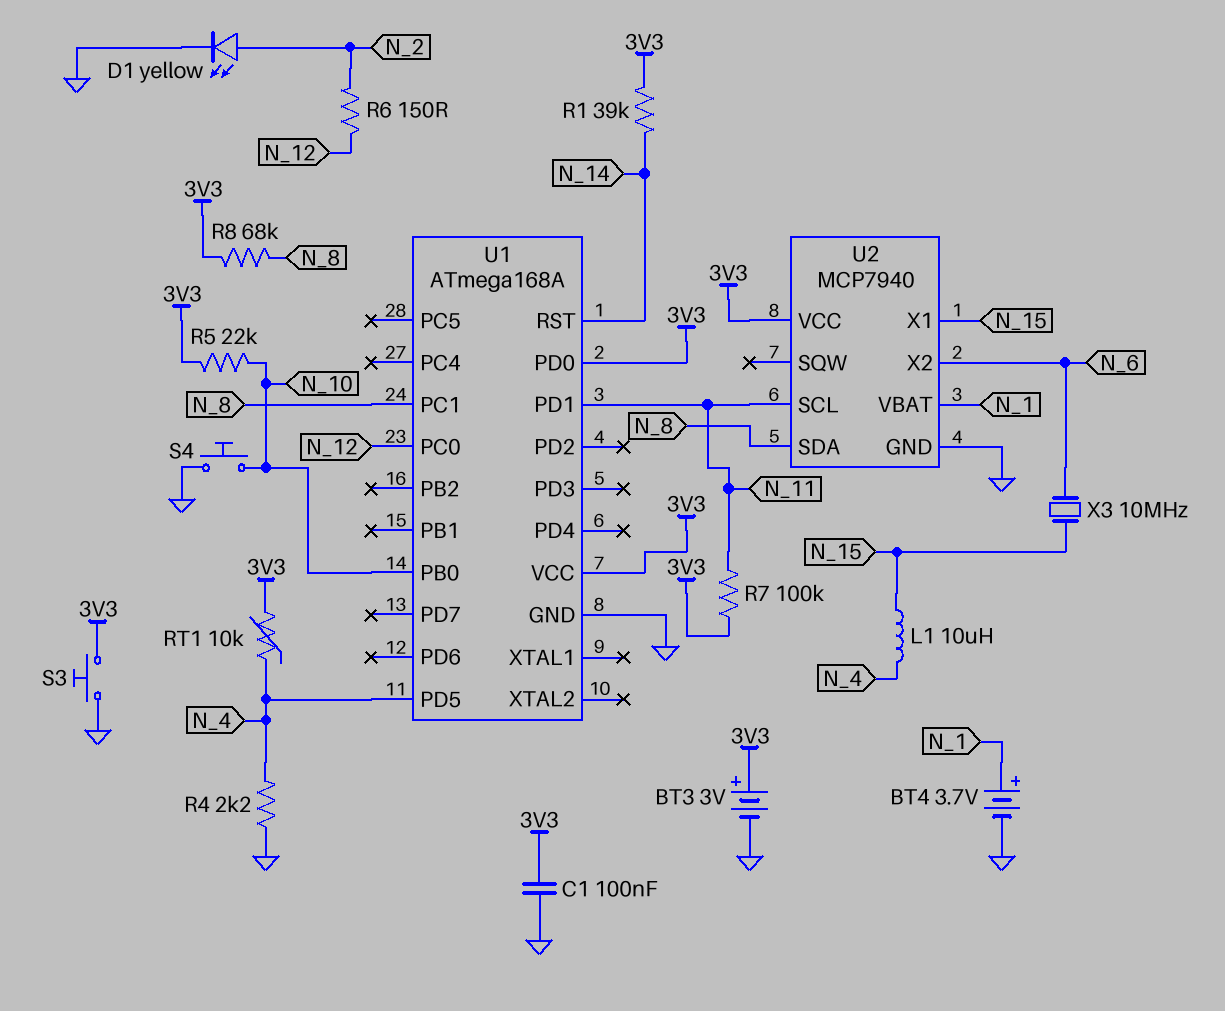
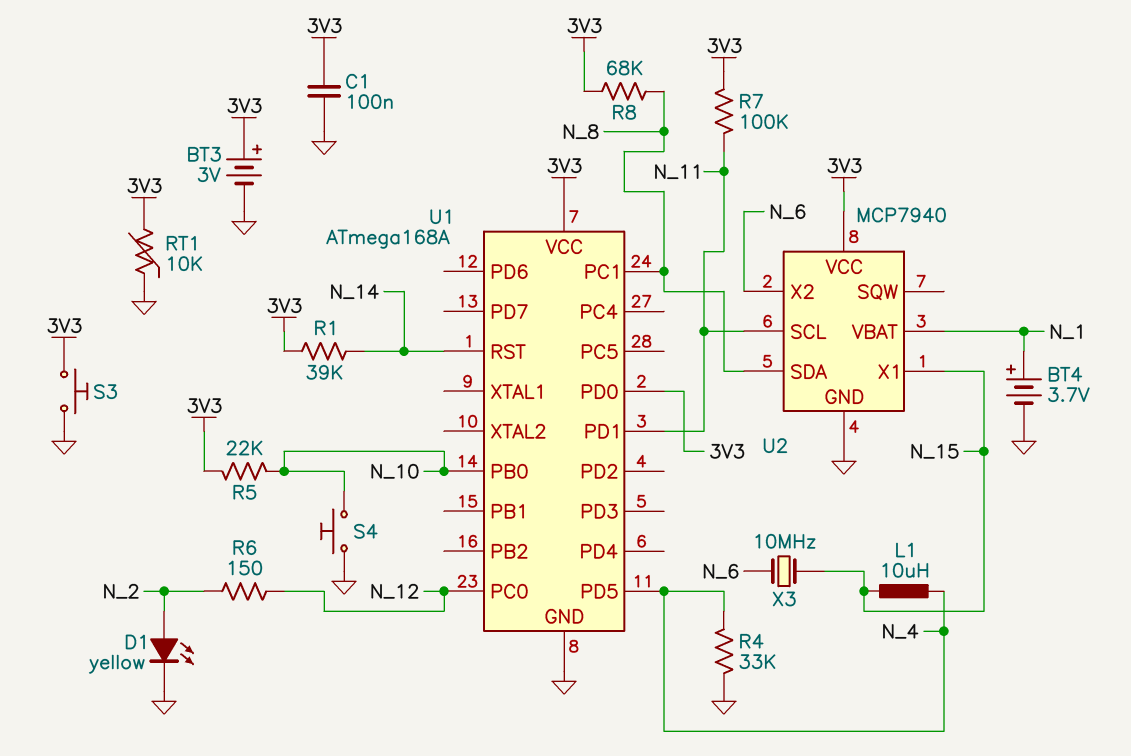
R4: 2.2k (GND, N_4) -> 33k (GND, N_4)
RT1: 10k (3V3, N_4) -> 10k (3V3, GND)

